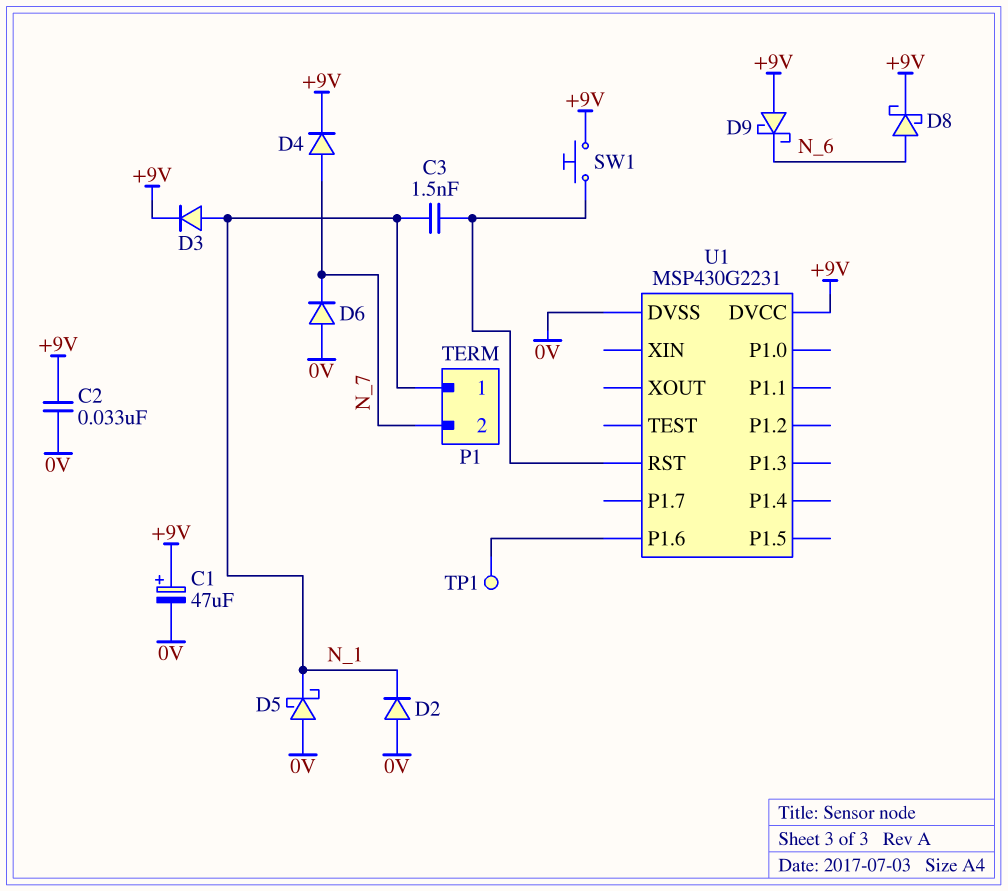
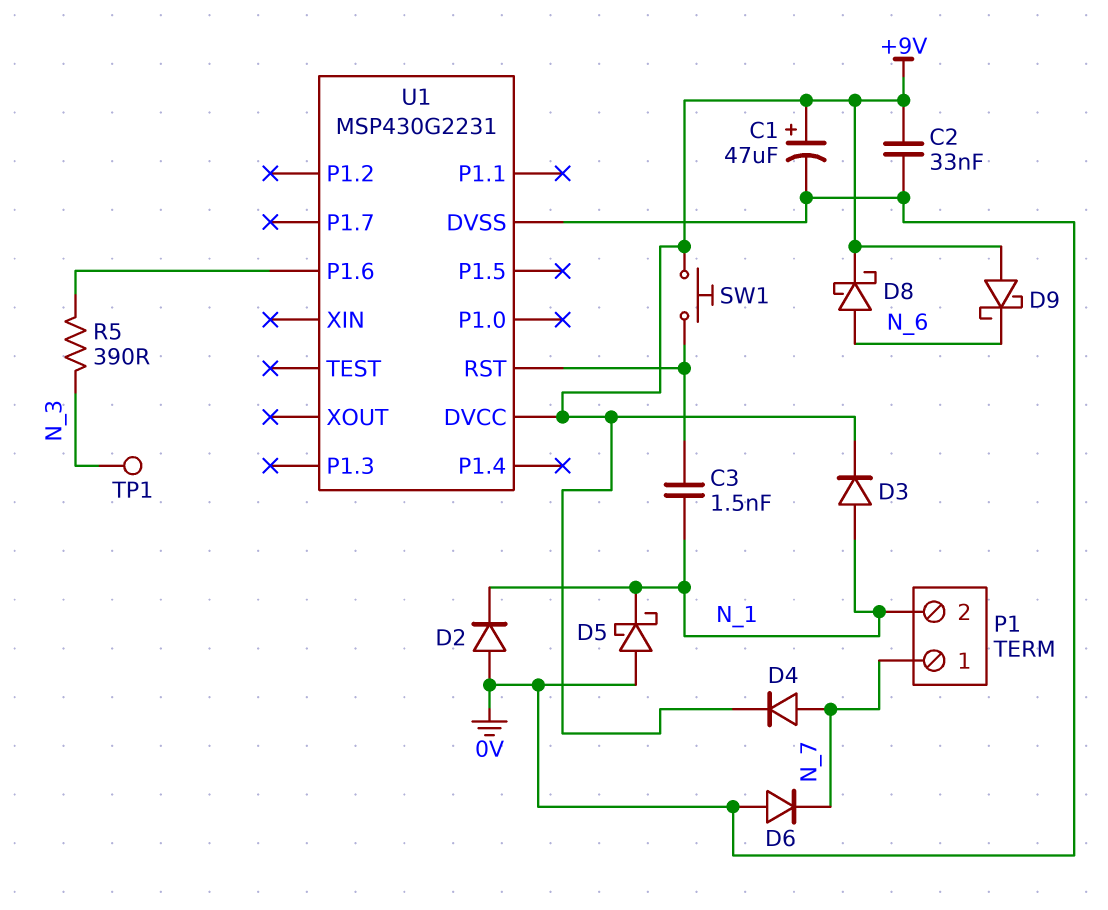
P1 pin 1: N_1 -> N_7
P1 pin 2: N_7 -> N_1
R5: none -> 390 (N_3, U1/P1.6)
TP1: test point (U1/P1.6) -> test point (N_3)

